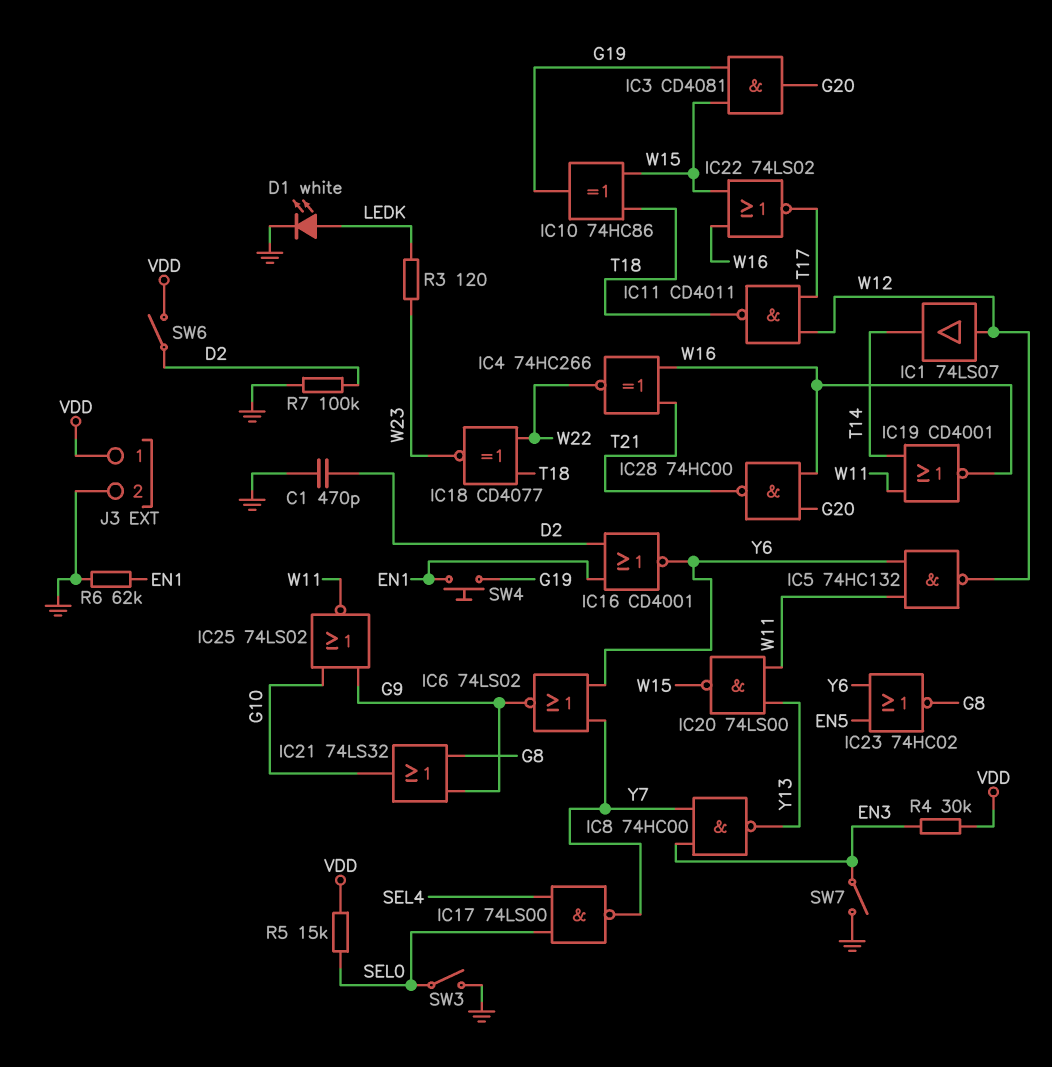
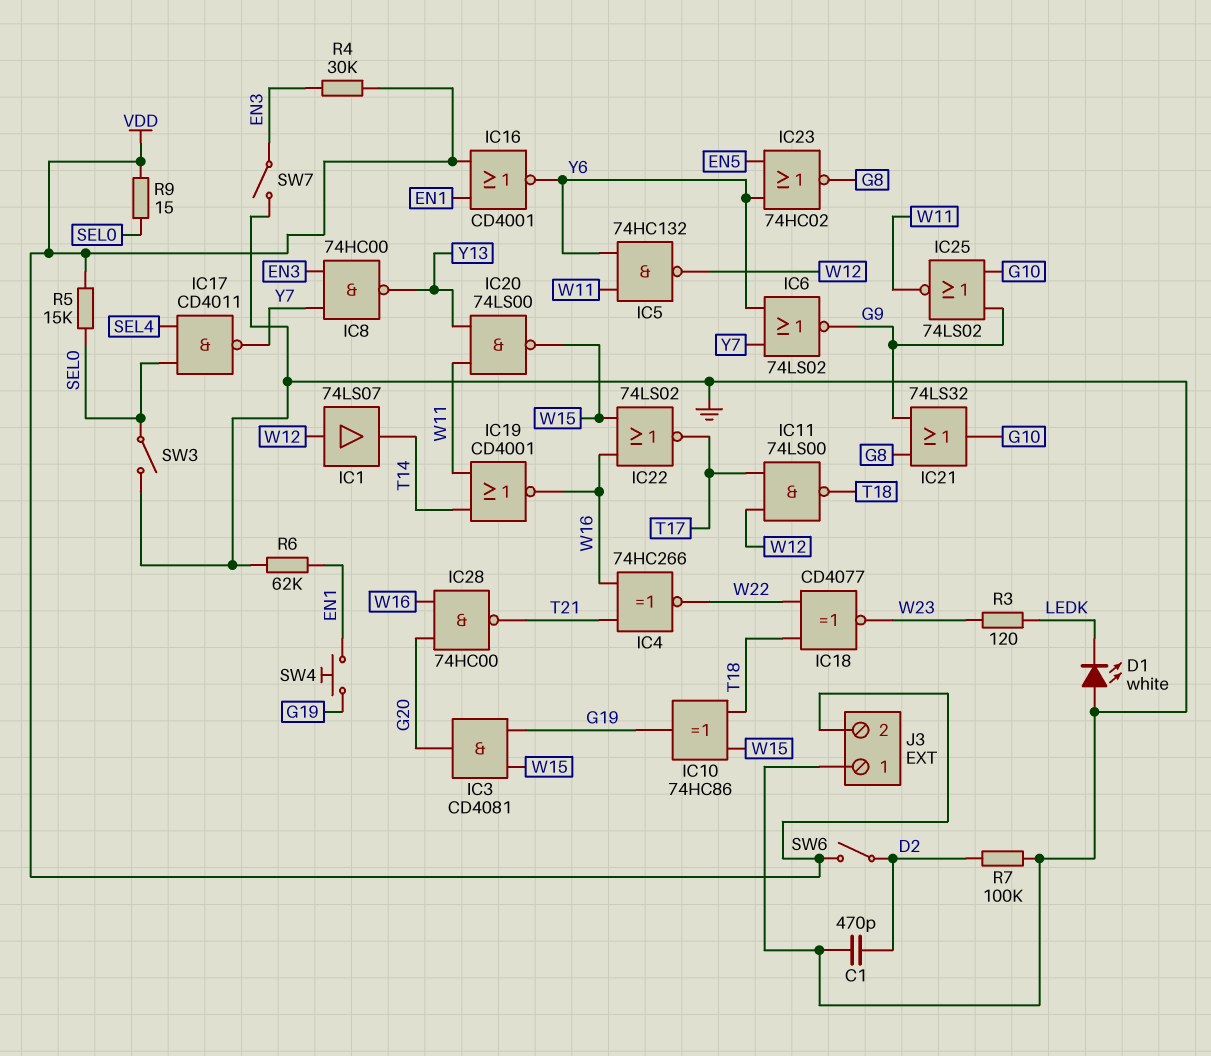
D1: LED white (A LEDK, K GND) -> LED white (A GND, K LEDK)
IC11: NAND CD4011 (in T17, in W12, out T18) -> NAND 74LS00 (in T17, in W12, out T18)
IC16: NOR CD4001 (in D2, in EN1, out Y6) -> NOR CD4001 (in EN1, in VDD, out Y6)
IC17: NAND 74LS00 (in SEL0, in SEL4, out Y7) -> NAND CD4011 (in SEL0, in SEL4, out Y7)
J3 pin 1: VDD -> GND
J3 pin 2: GND -> VDD
R9: none -> 15 (SEL0, VDD)

